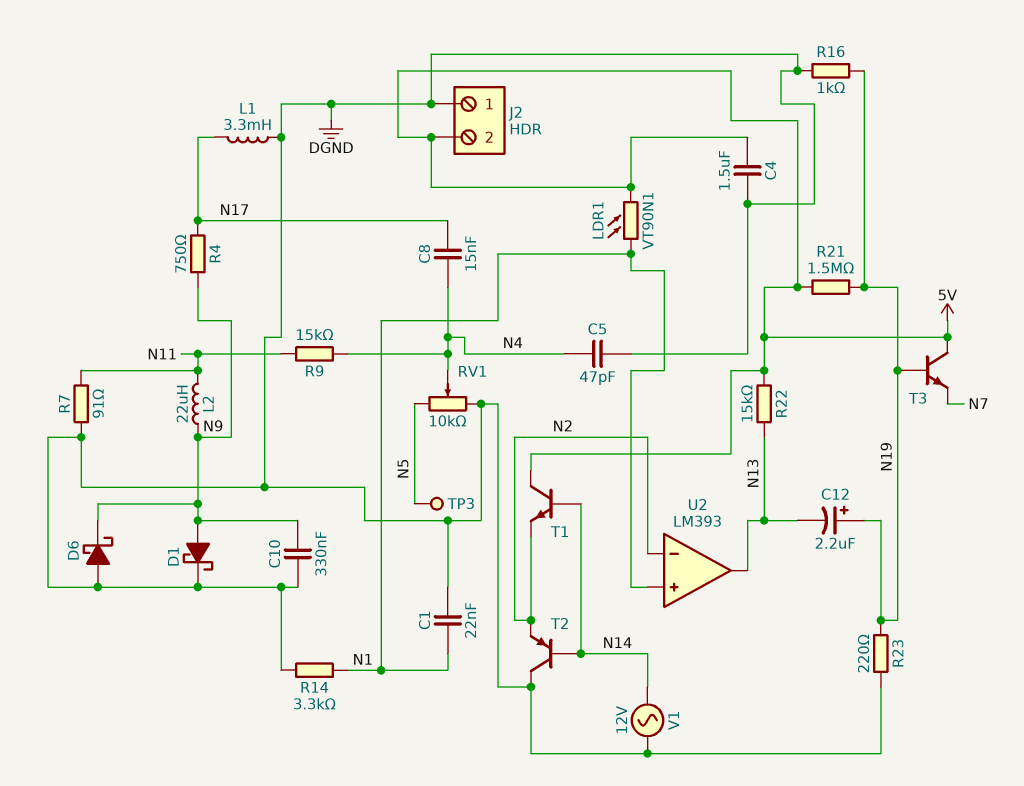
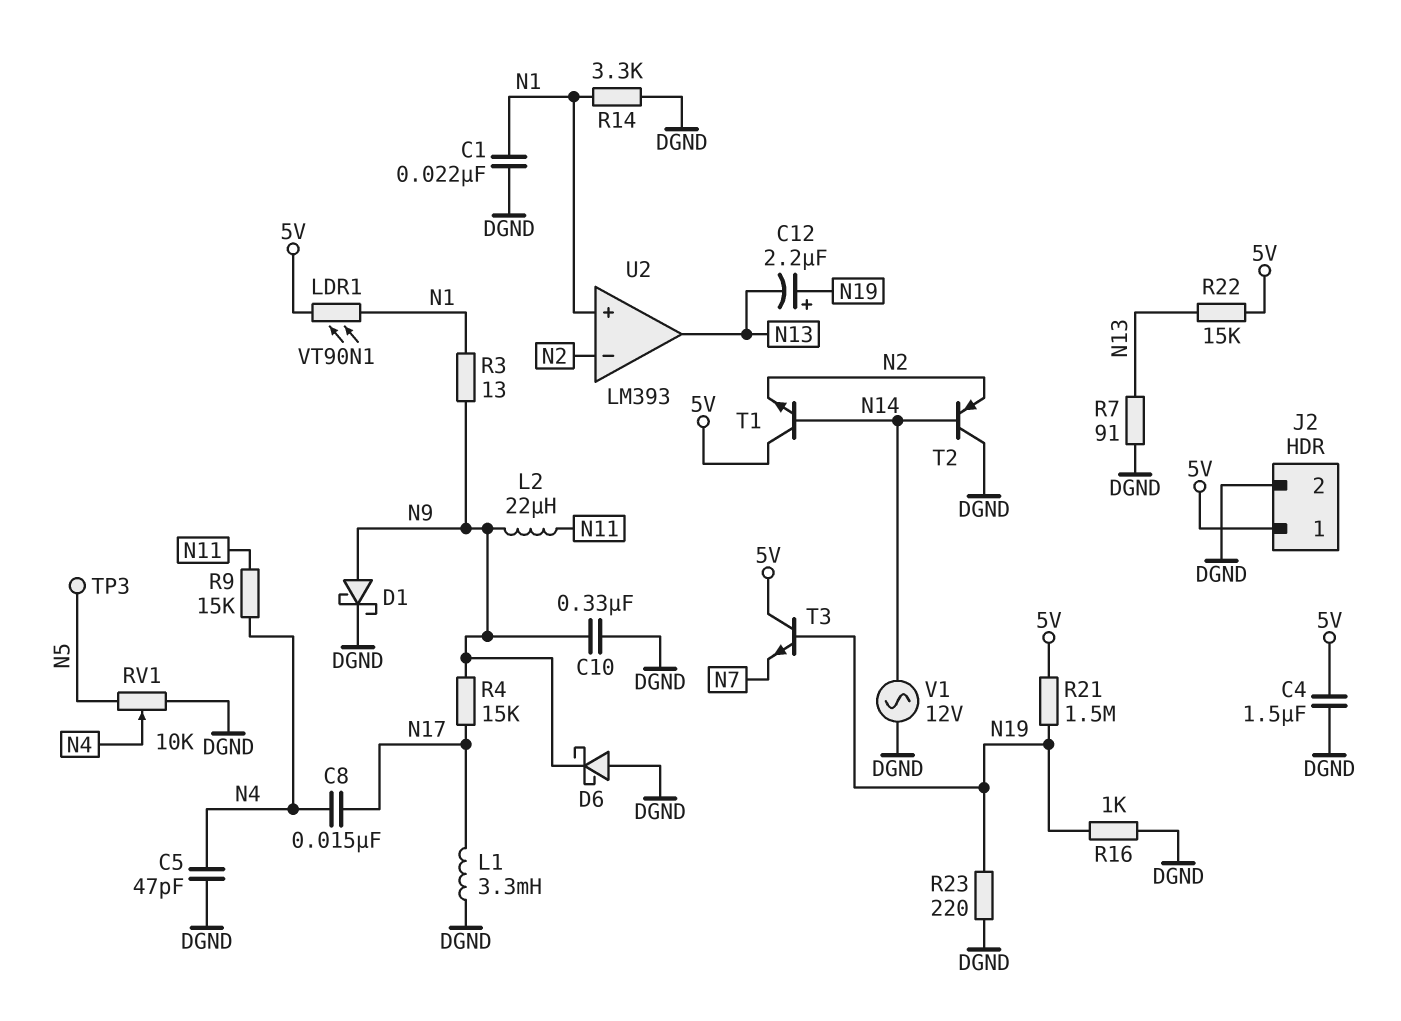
J2 pin 1: DGND -> 5V
J2 pin 2: 5V -> DGND
R3: none -> 13 (N1, N9)
R4: 750 (N9, N17) -> 15k (N9, N17)
R7: 91 (DGND, N11) -> 91 (DGND, N13)

